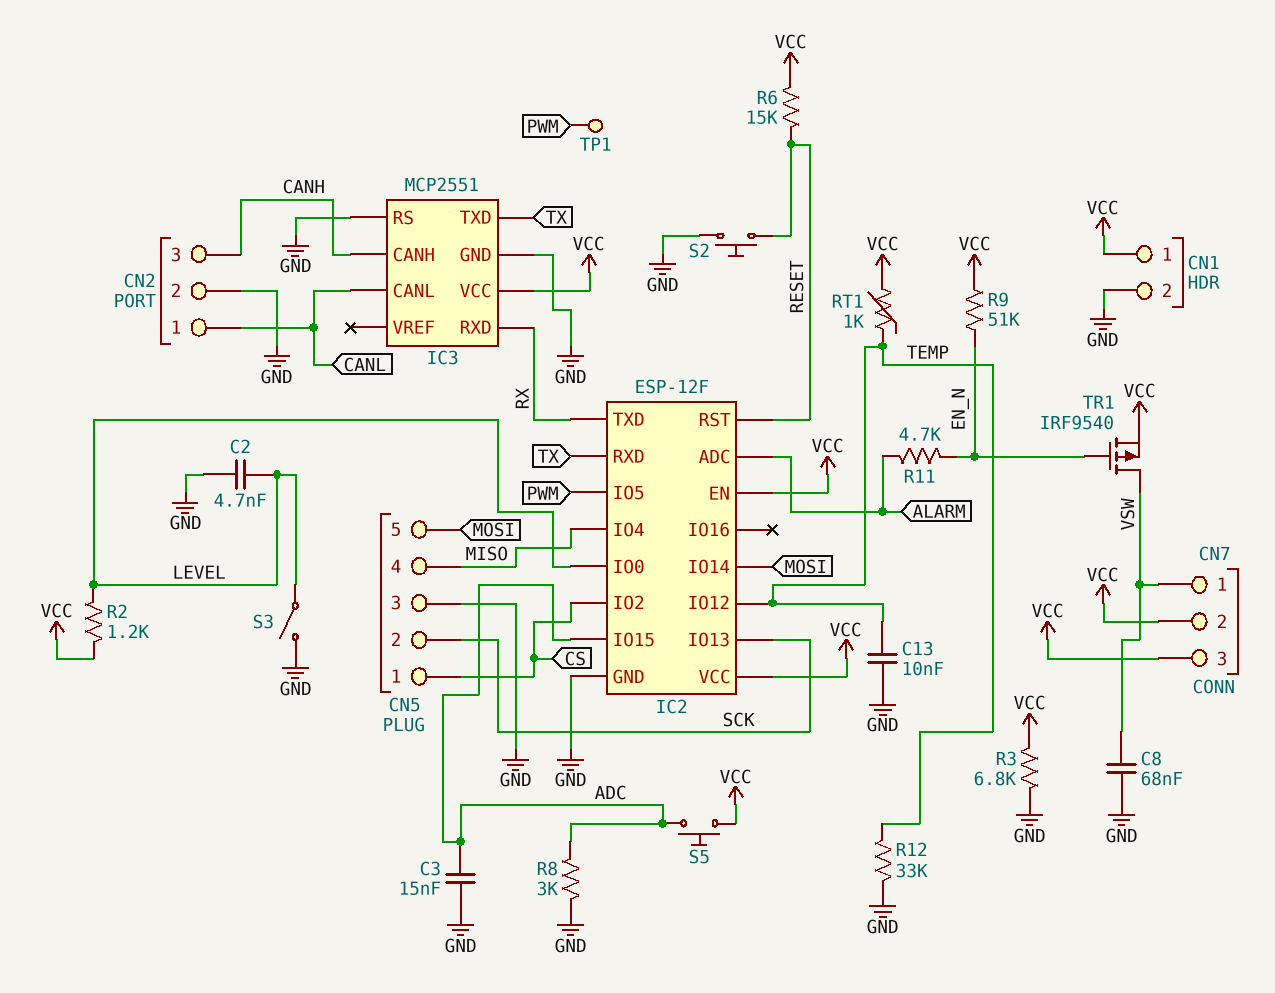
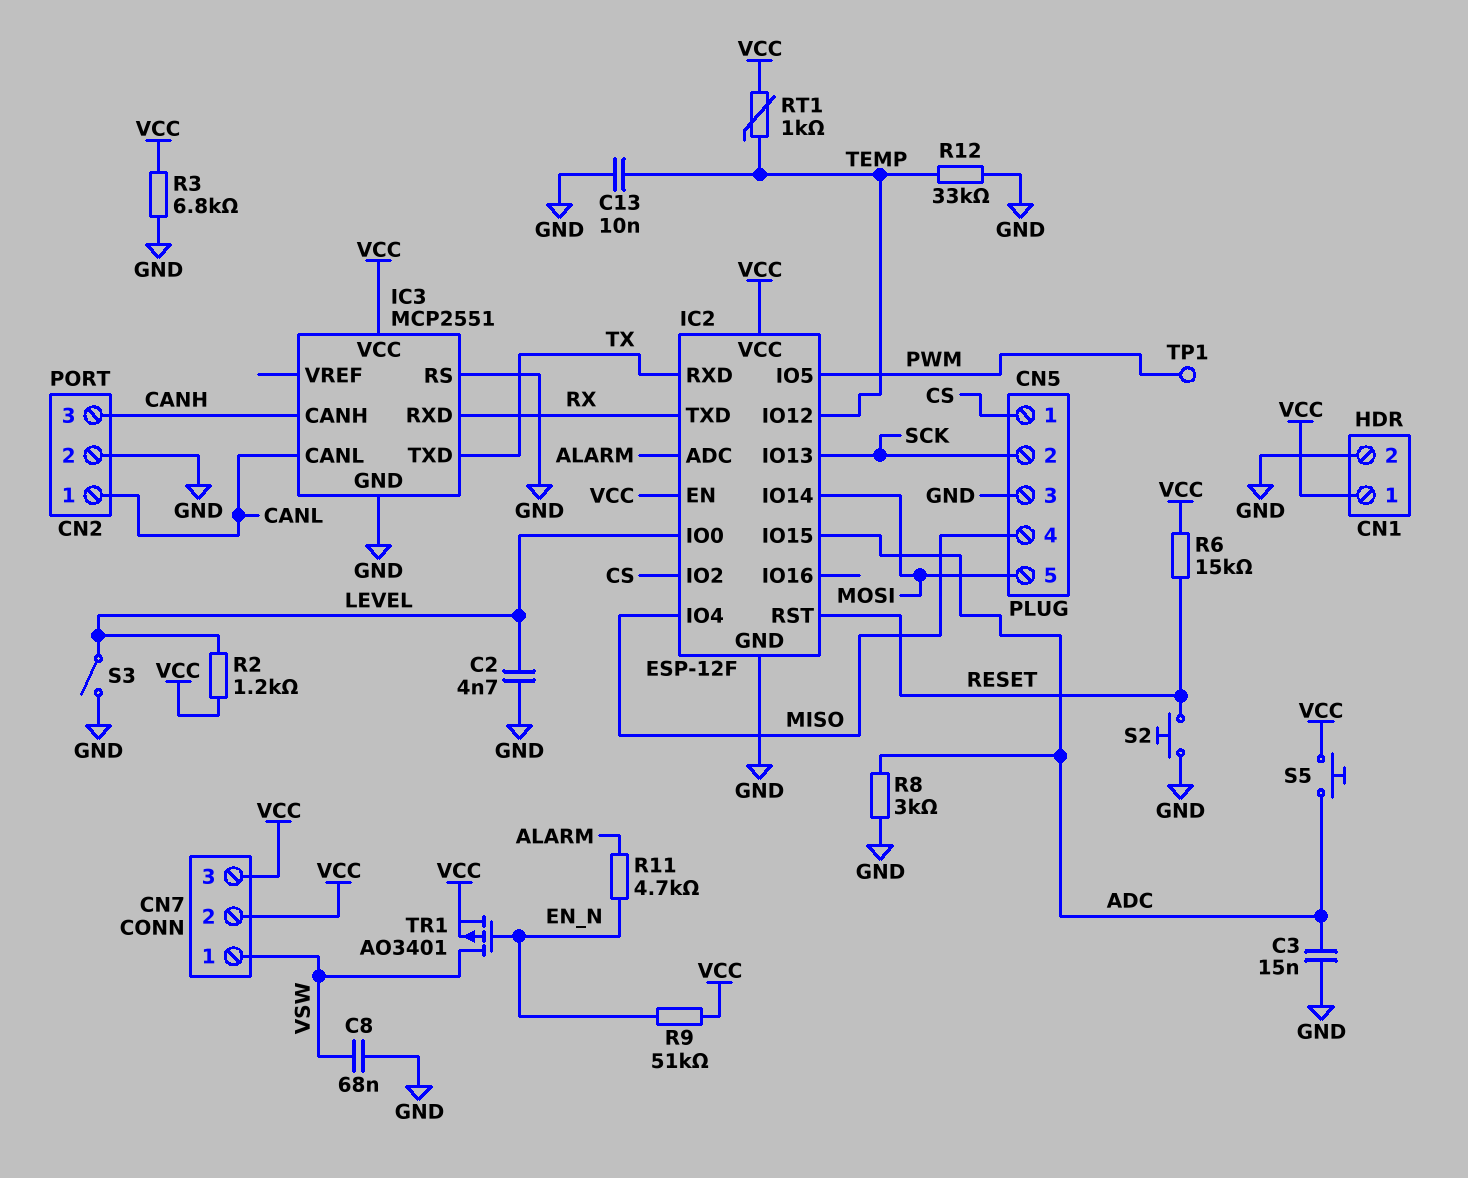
TR1: PMOS IRF9540 (G EN_N, D VSW, S VCC) -> PMOS AO3401 (G EN_N, D VSW, S VCC)

